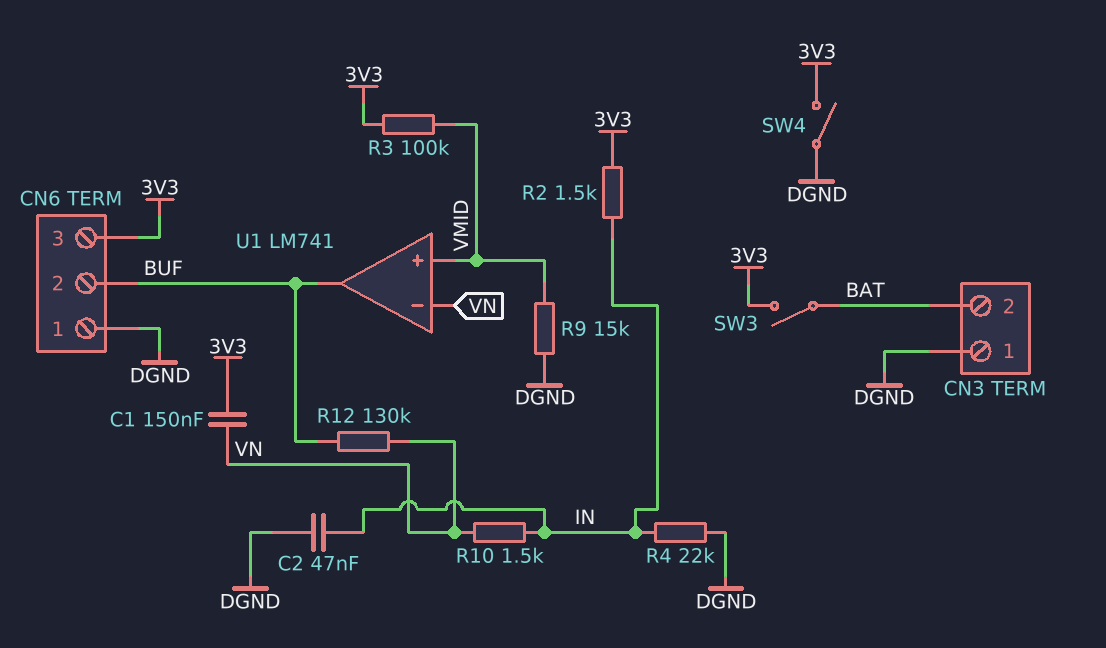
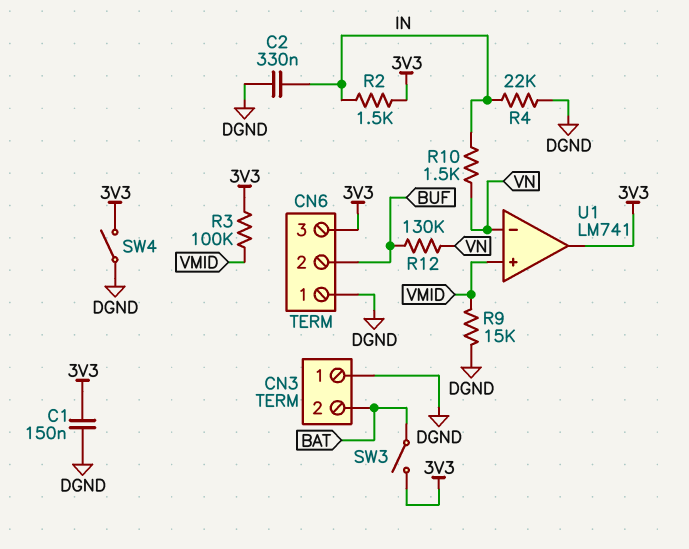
C1: 150nF (3V3, VN) -> 150nF (3V3, DGND)
C2: 47nF (DGND, IN) -> 330nF (DGND, IN)
U1 pin out: BUF -> 3V3

